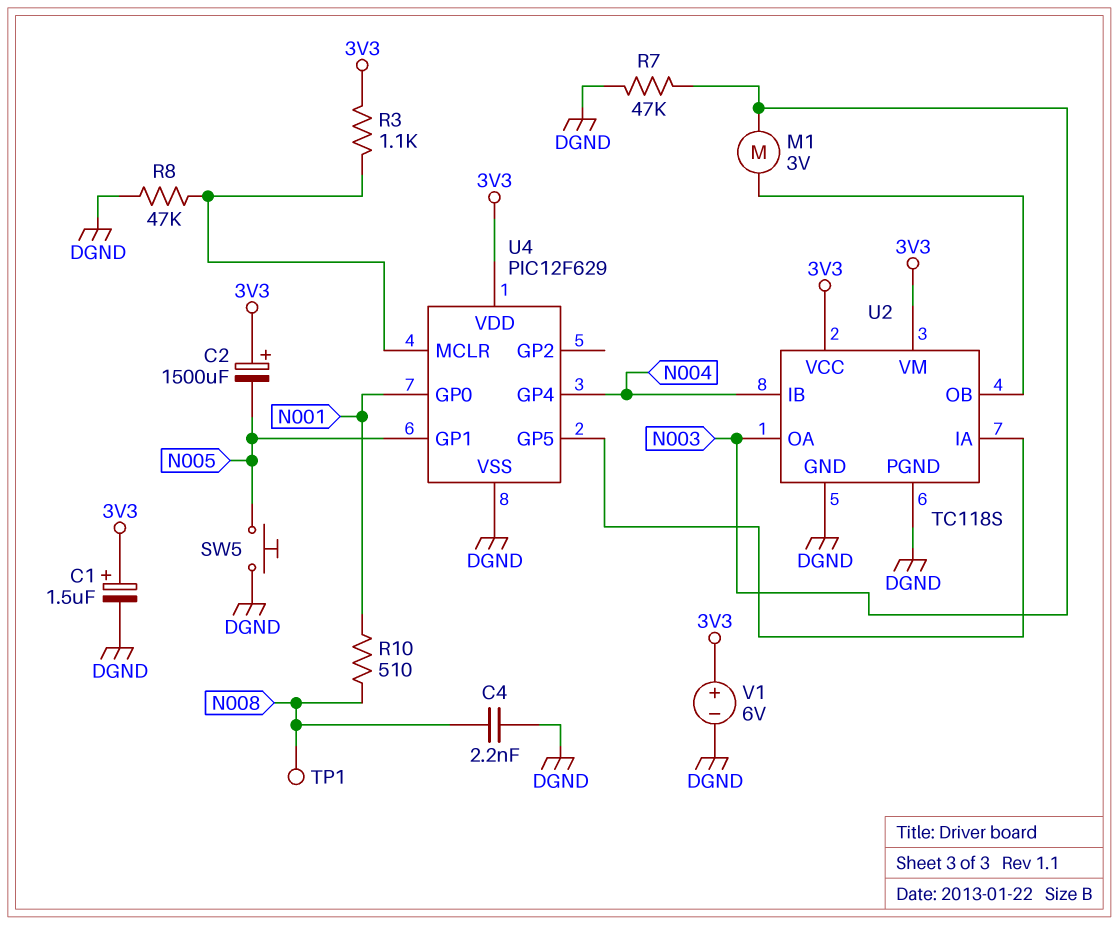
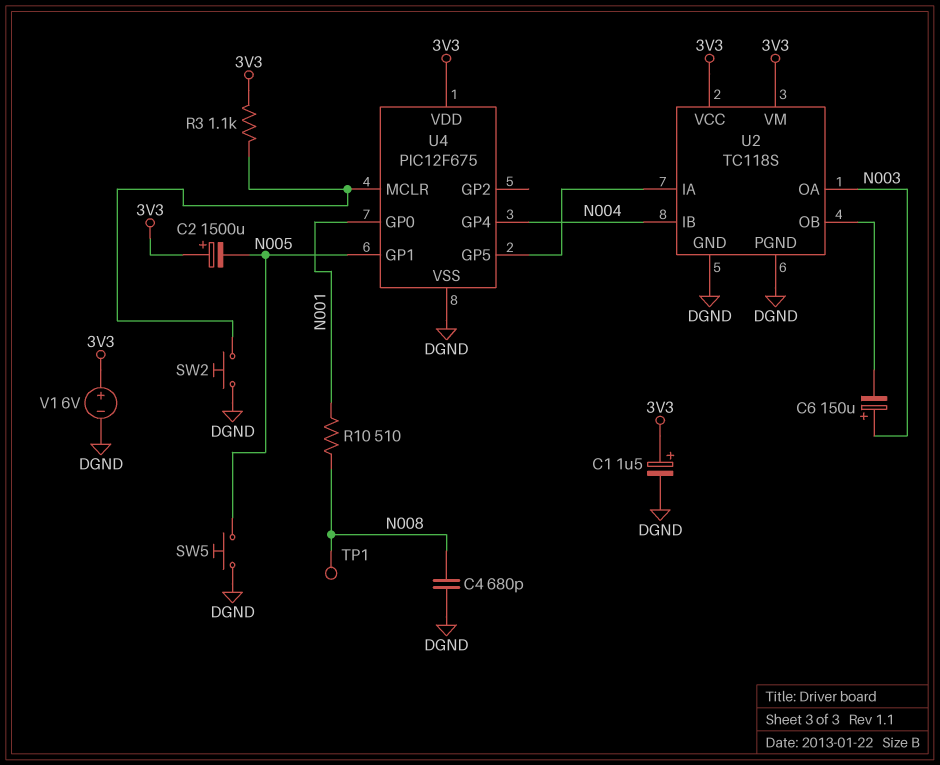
C4: 2.2nF (DGND, N008) -> 680pF (DGND, N008)
C6: none -> 150uF (plus N003, minus U2/OB)
M1: motor 3V (N003, U2/OB) -> none
R7: 47k (DGND, N003) -> none
R8: 47k (DGND, U4/MCLR) -> none
SW2: none -> button (DGND, U4/MCLR)
U4: PIC12F629 -> PIC12F675

